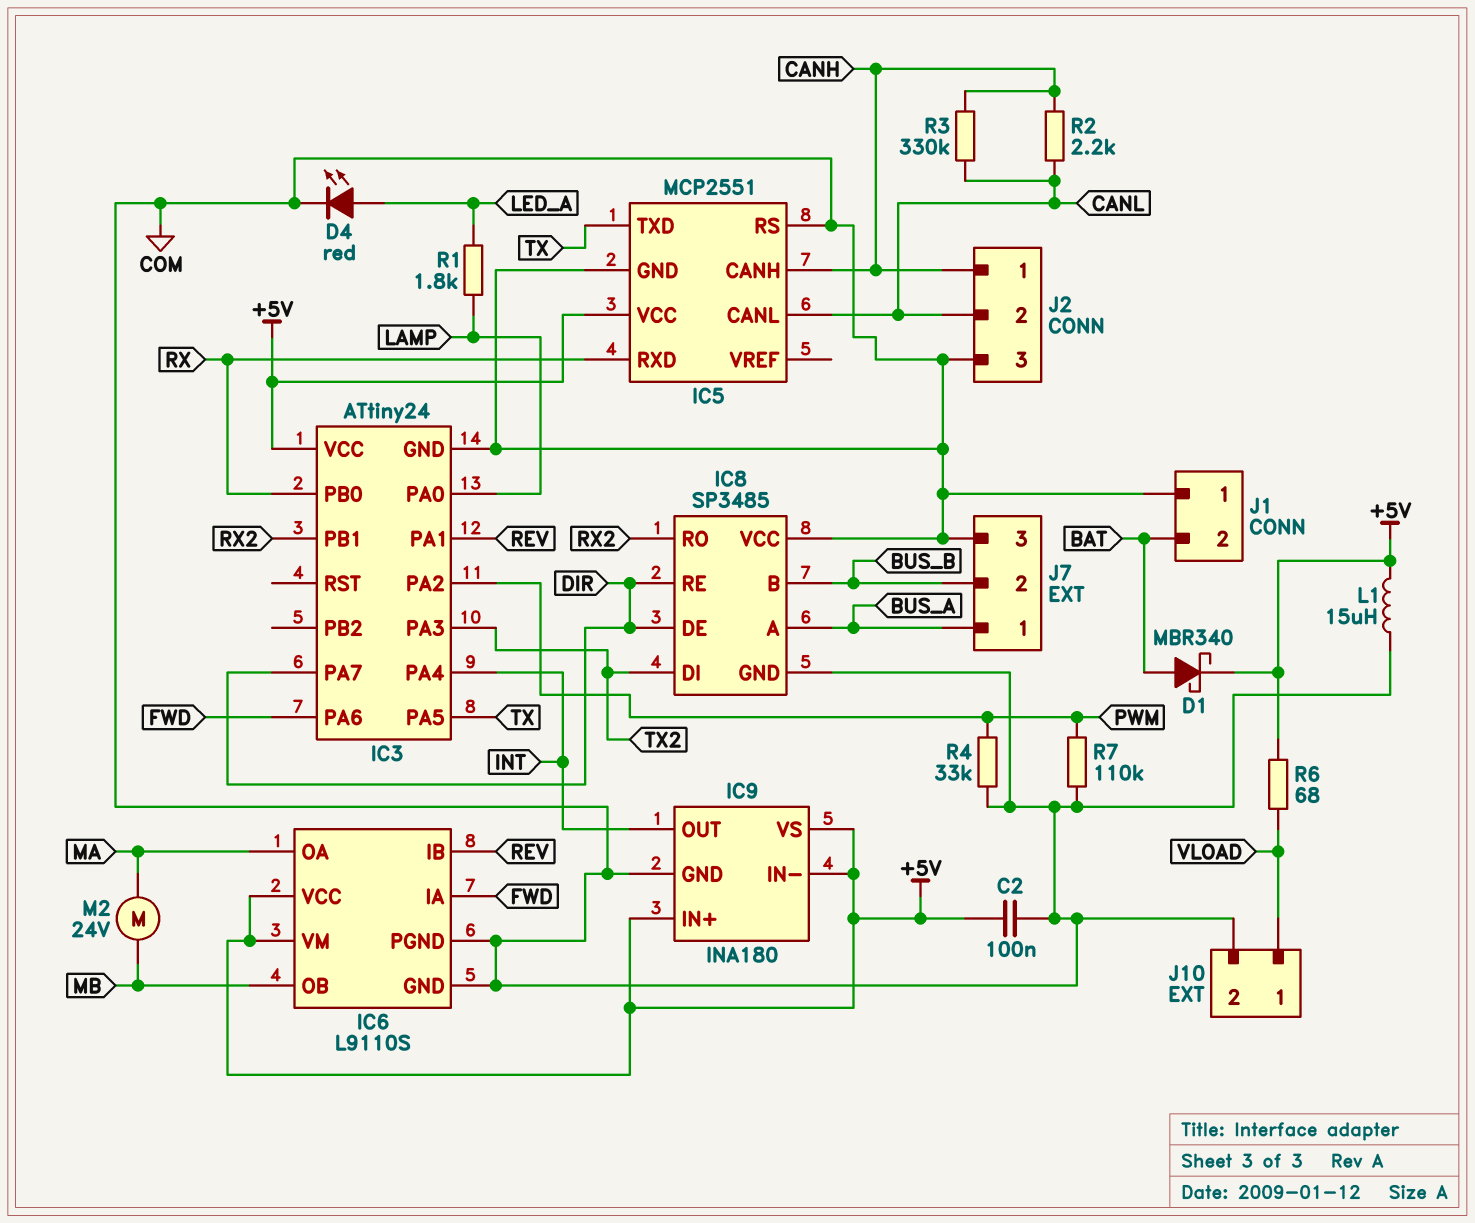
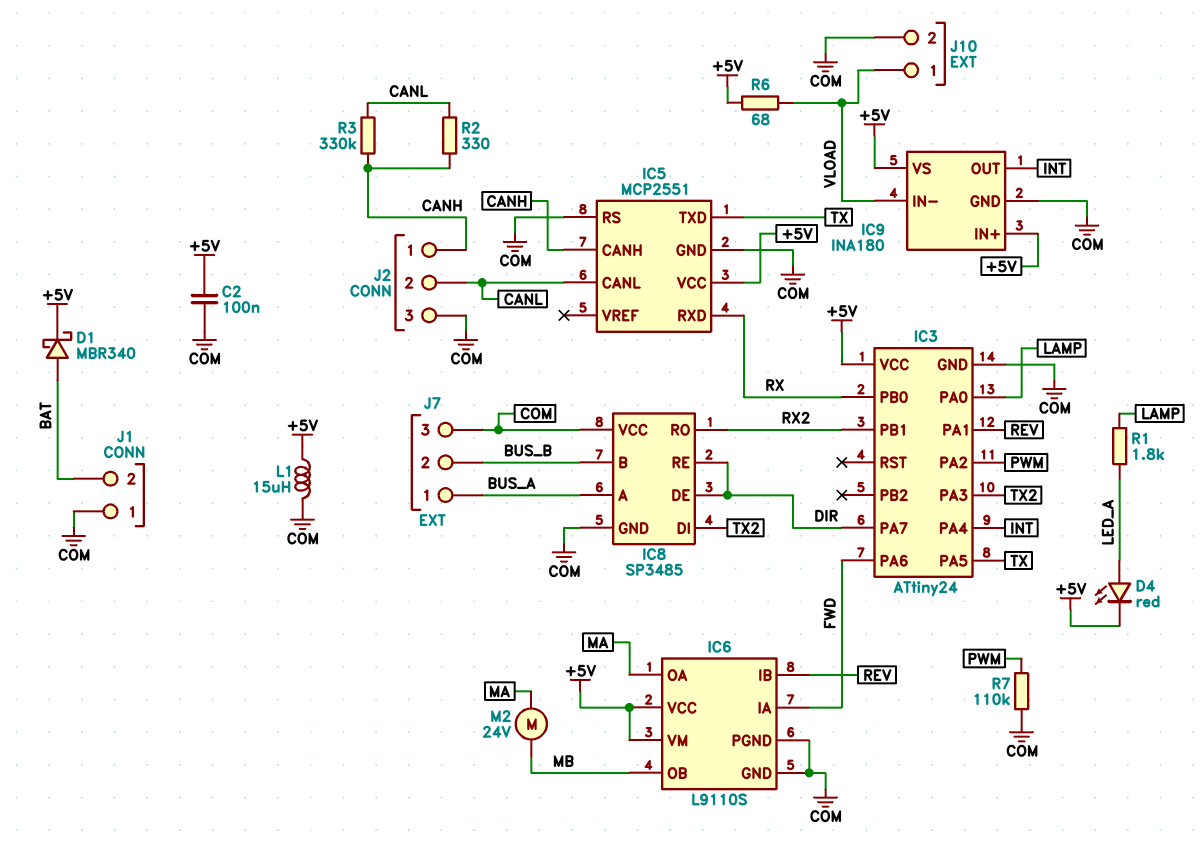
D4: LED red (A LED_A, K COM) -> LED red (A LED_A, K +5V)
IC9 pin IN-: +5V -> VLOAD
R2: 2.2k (CANH, CANL) -> 330 (CANH, CANL)
R4: 33k (COM, PWM) -> none

